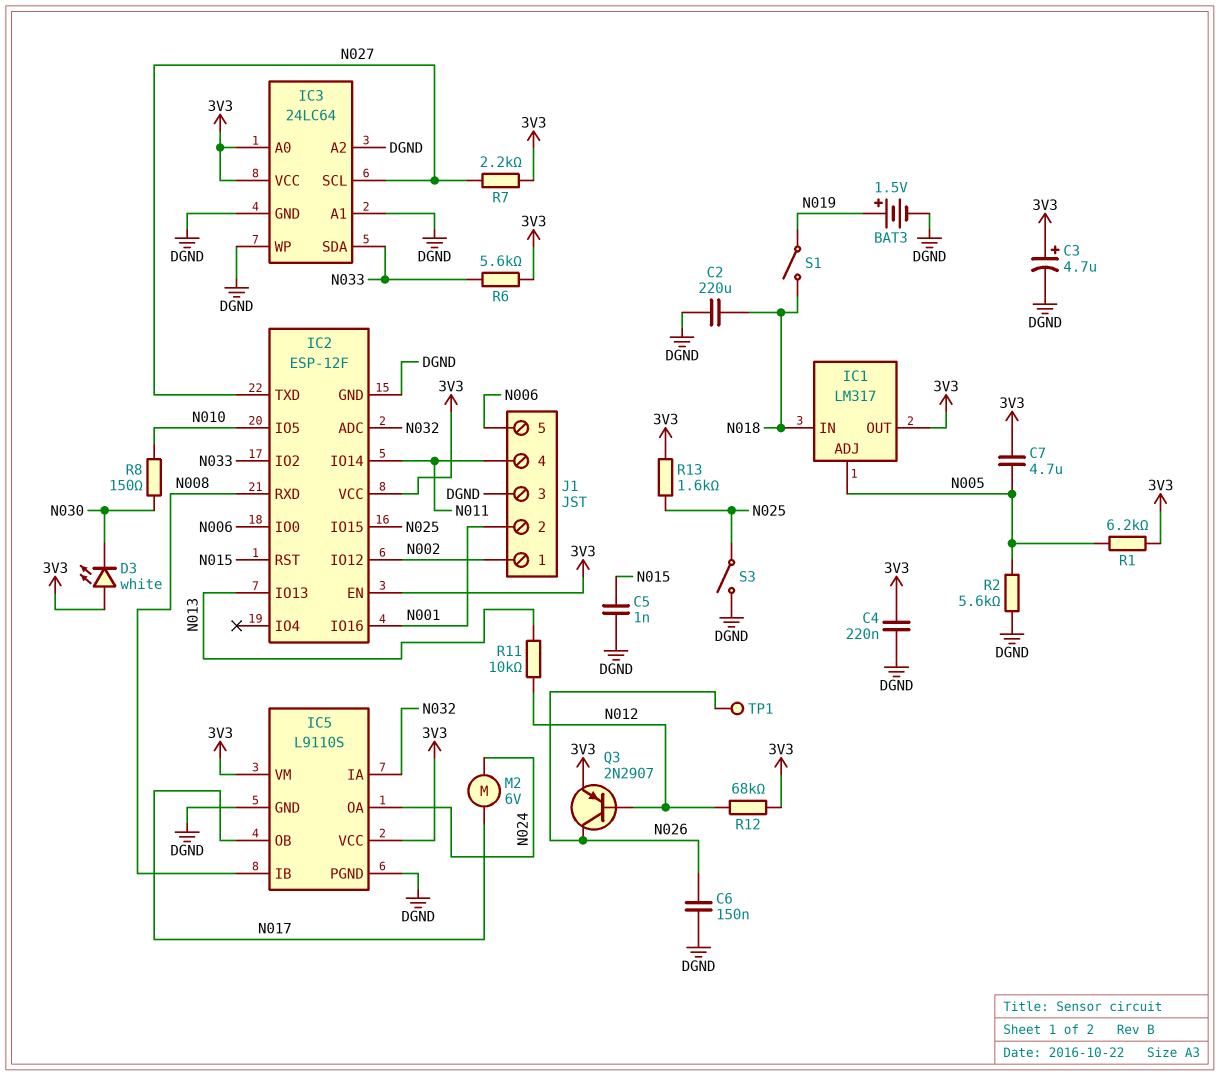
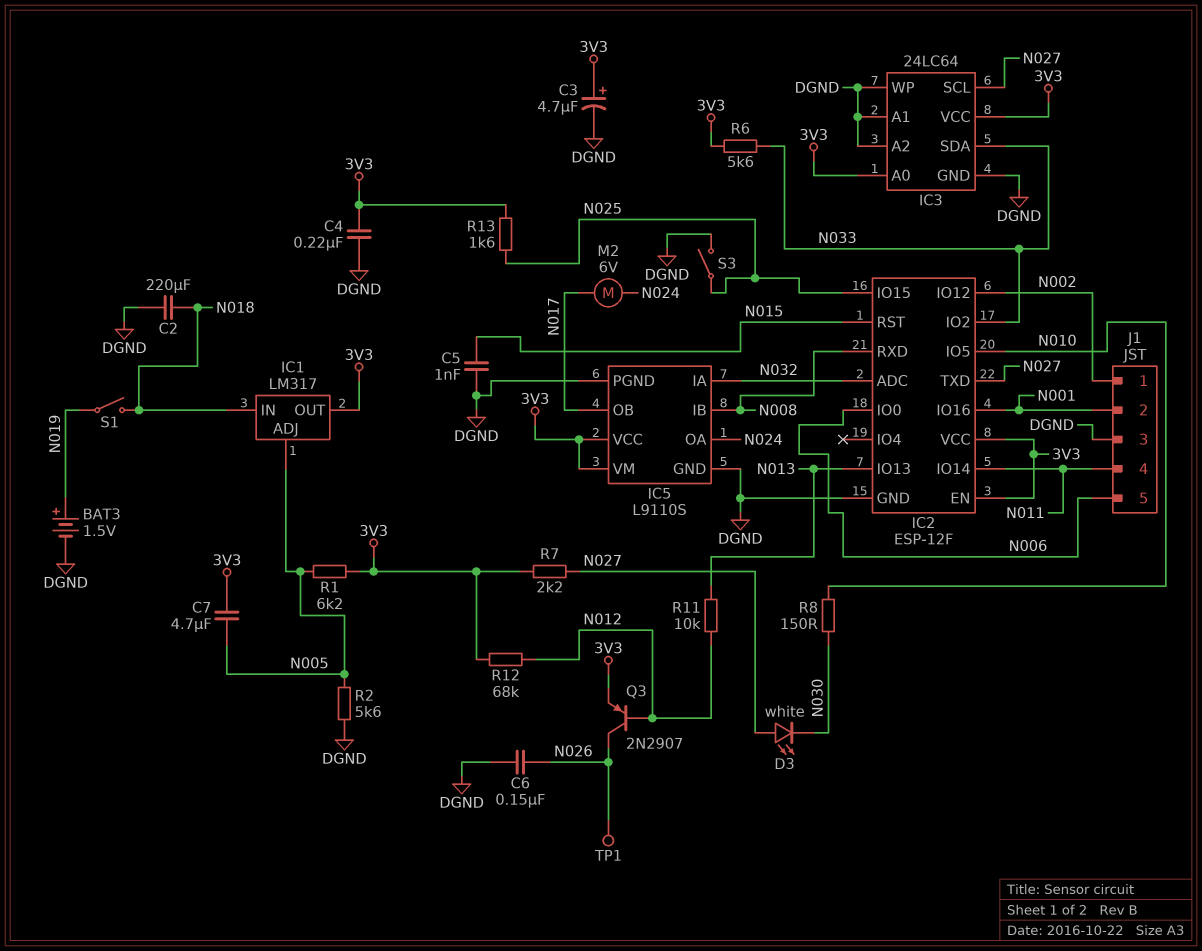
D3: LED white (A 3V3, K N030) -> LED white (A N027, K N030)

